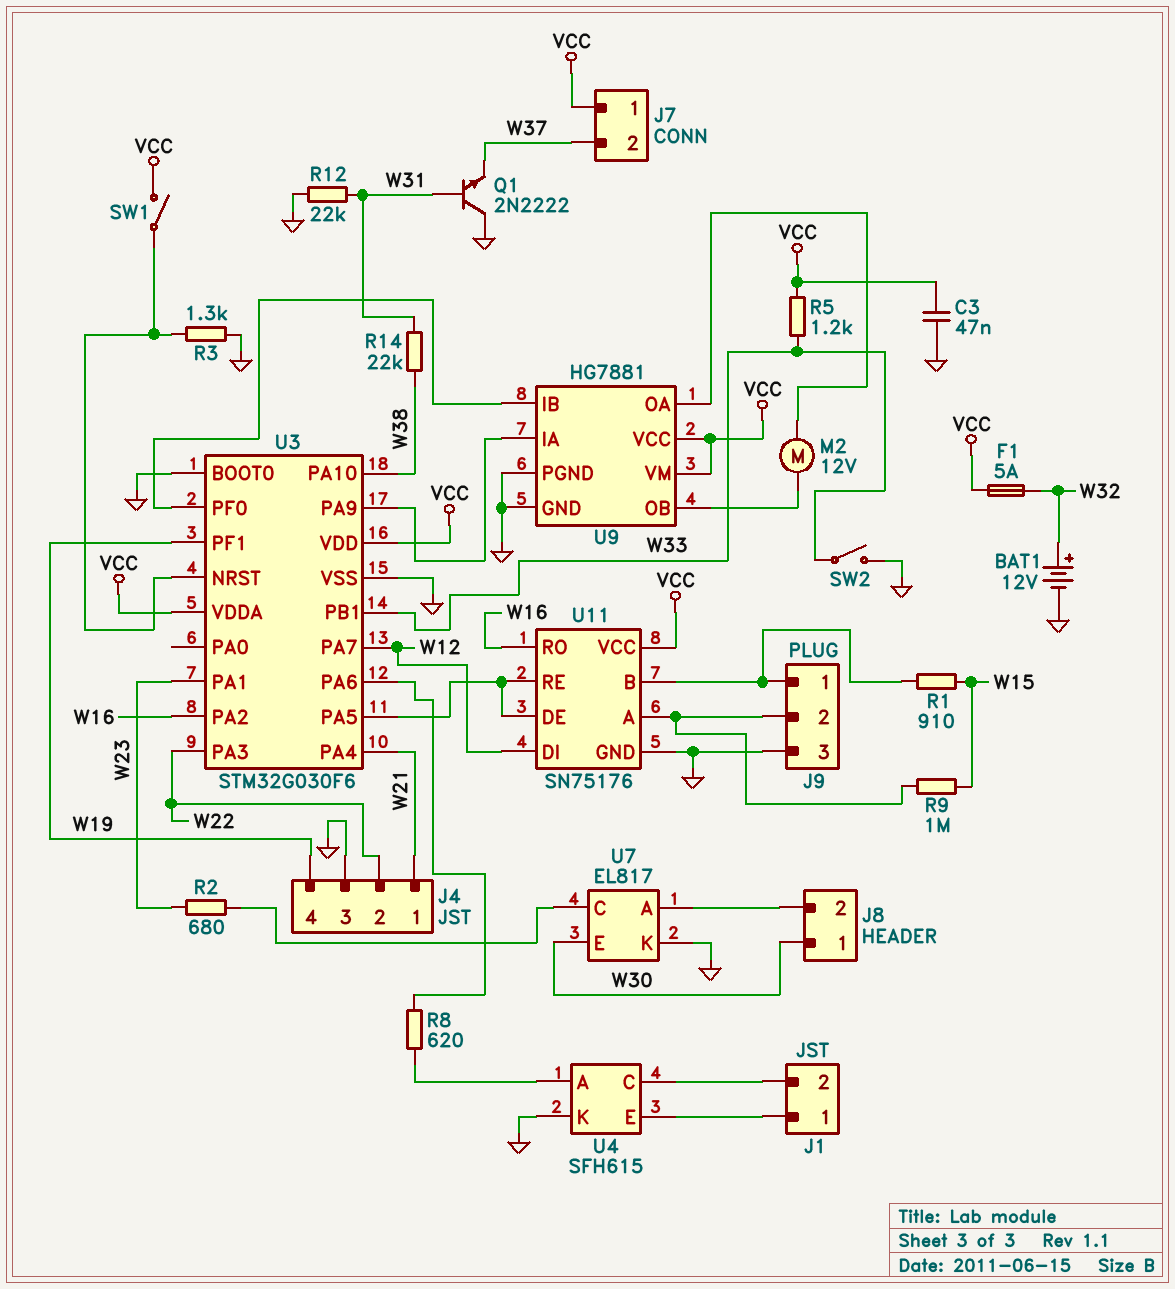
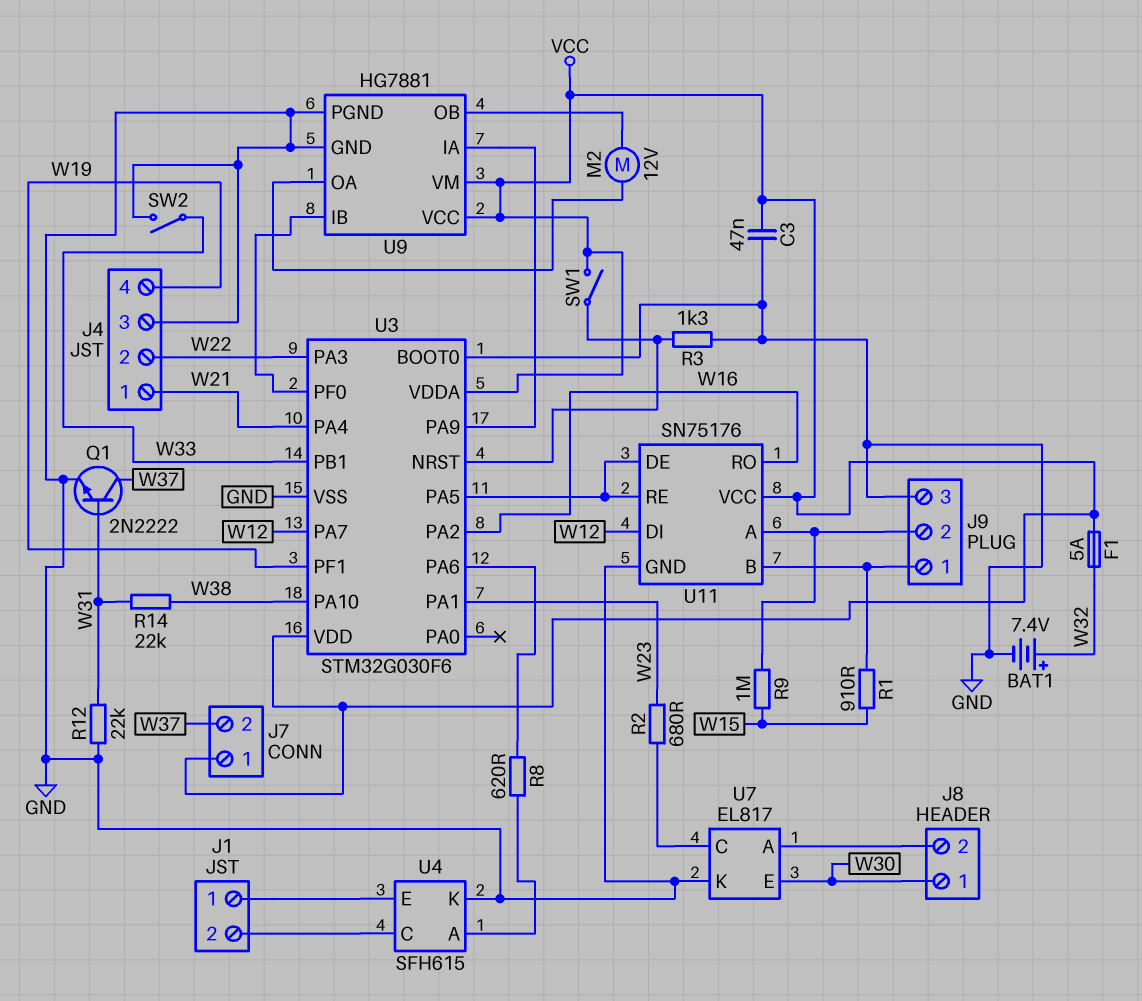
BAT1: 12V (plus W32, minus GND) -> 7.4V (plus W32, minus GND)
Q1: NPN 2N2222 (B W31, C GND, E W37) -> NPN 2N2222 (B W31, C W37, E GND)
R5: 1.2k (VCC, W33) -> none

